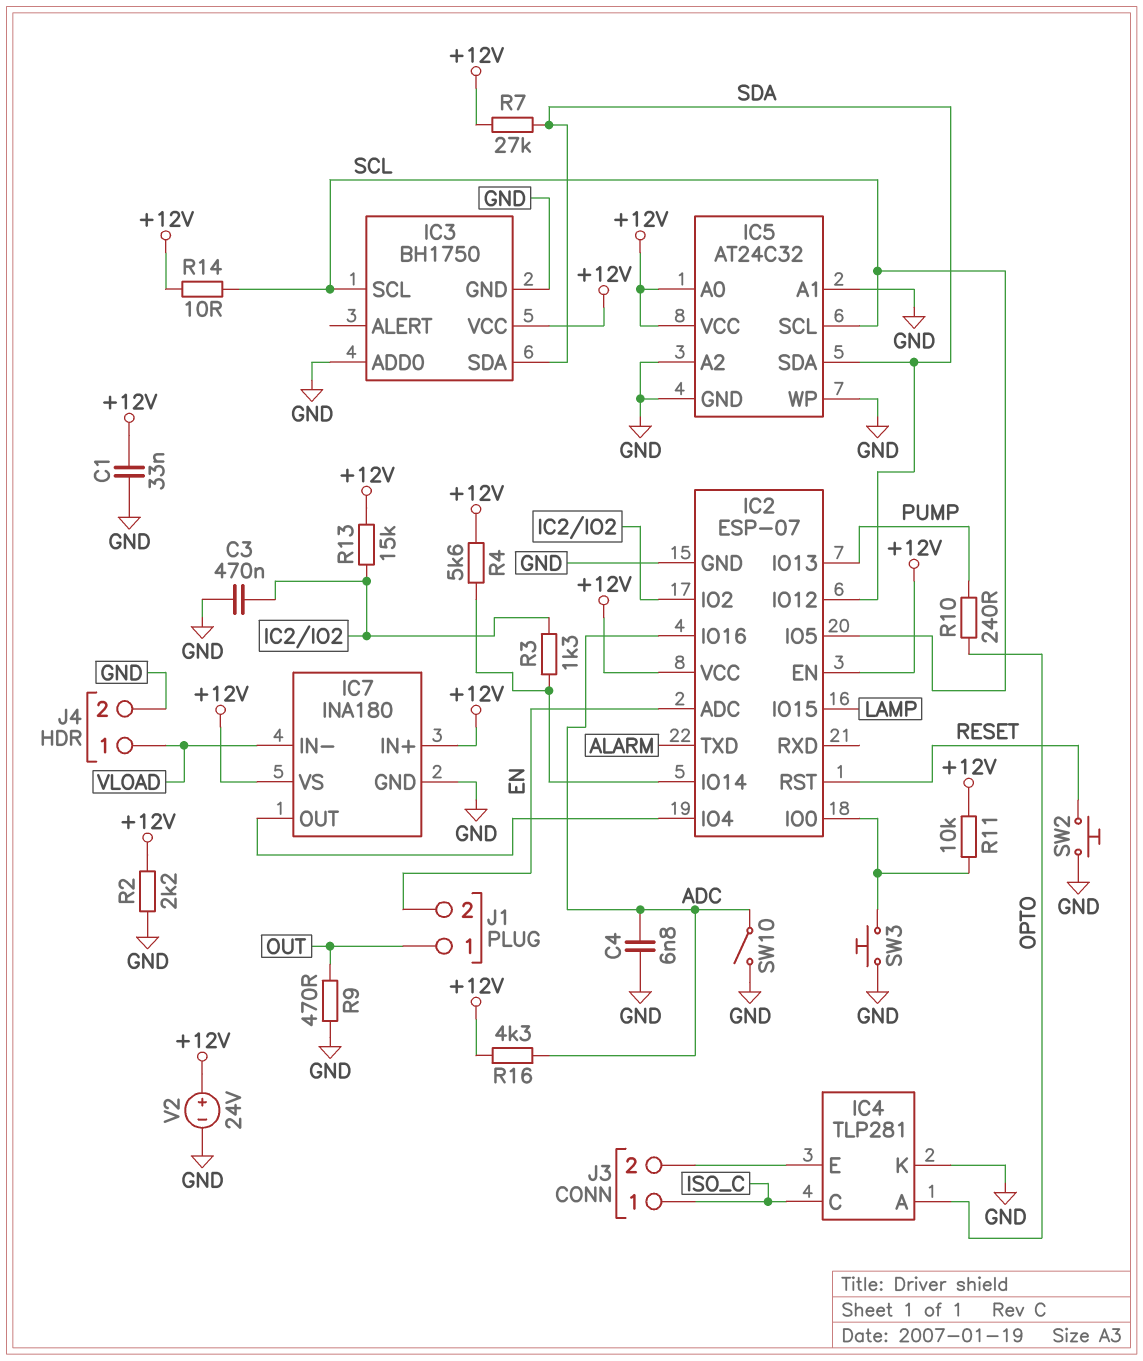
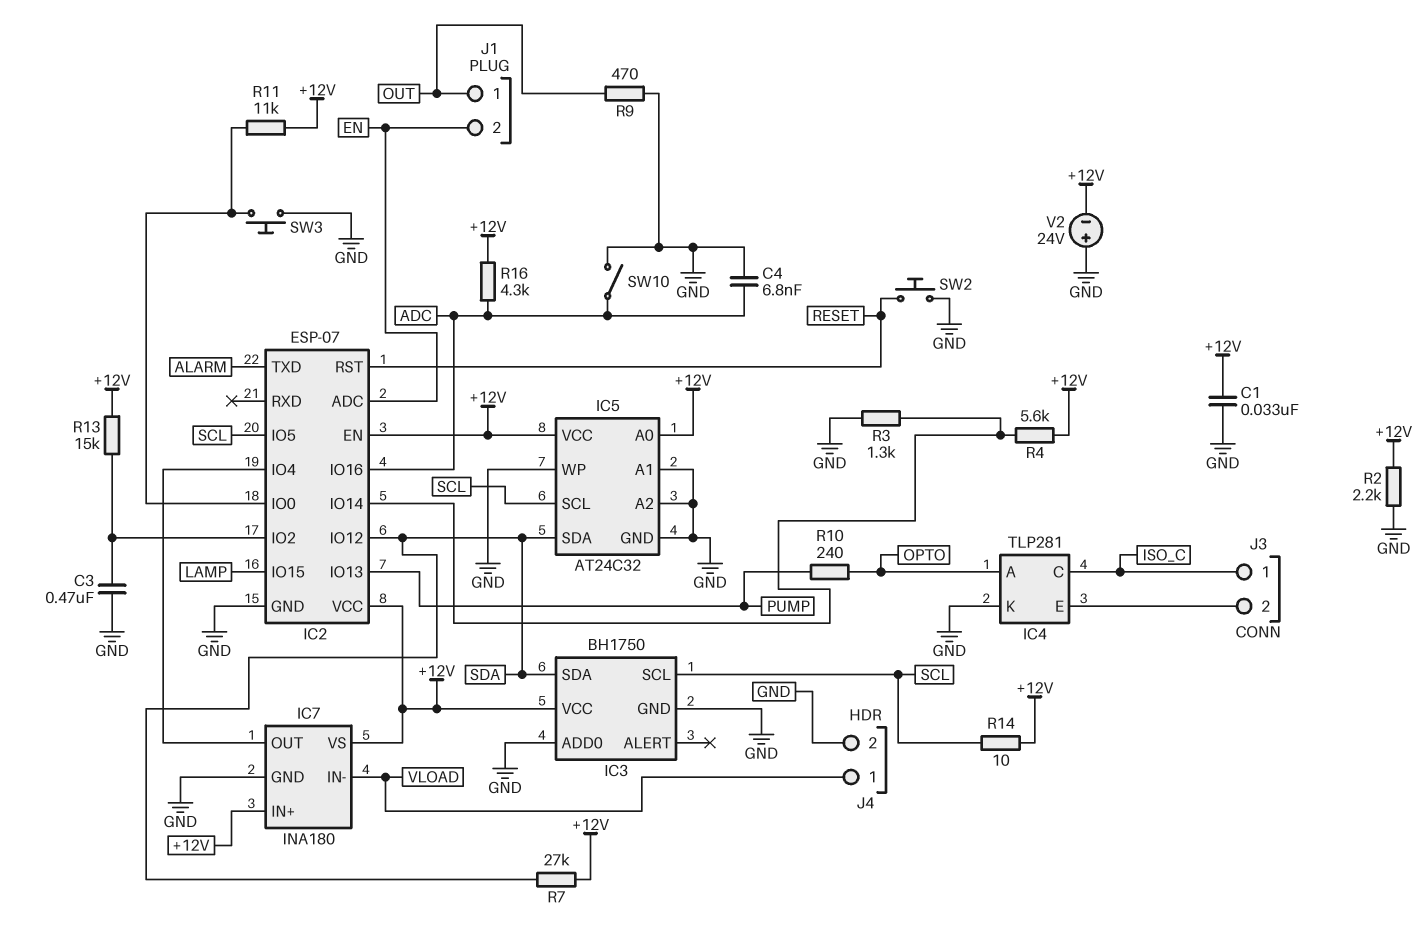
R3: 1.3k (IC2/IO2, IC2/IO14) -> 1.3k (GND, IC2/IO14)
R11: 10k (+12V, IC2/IO0) -> 11k (+12V, IC2/IO0)
V2: 24V (plus +12V, minus GND) -> 24V (plus GND, minus +12V)

